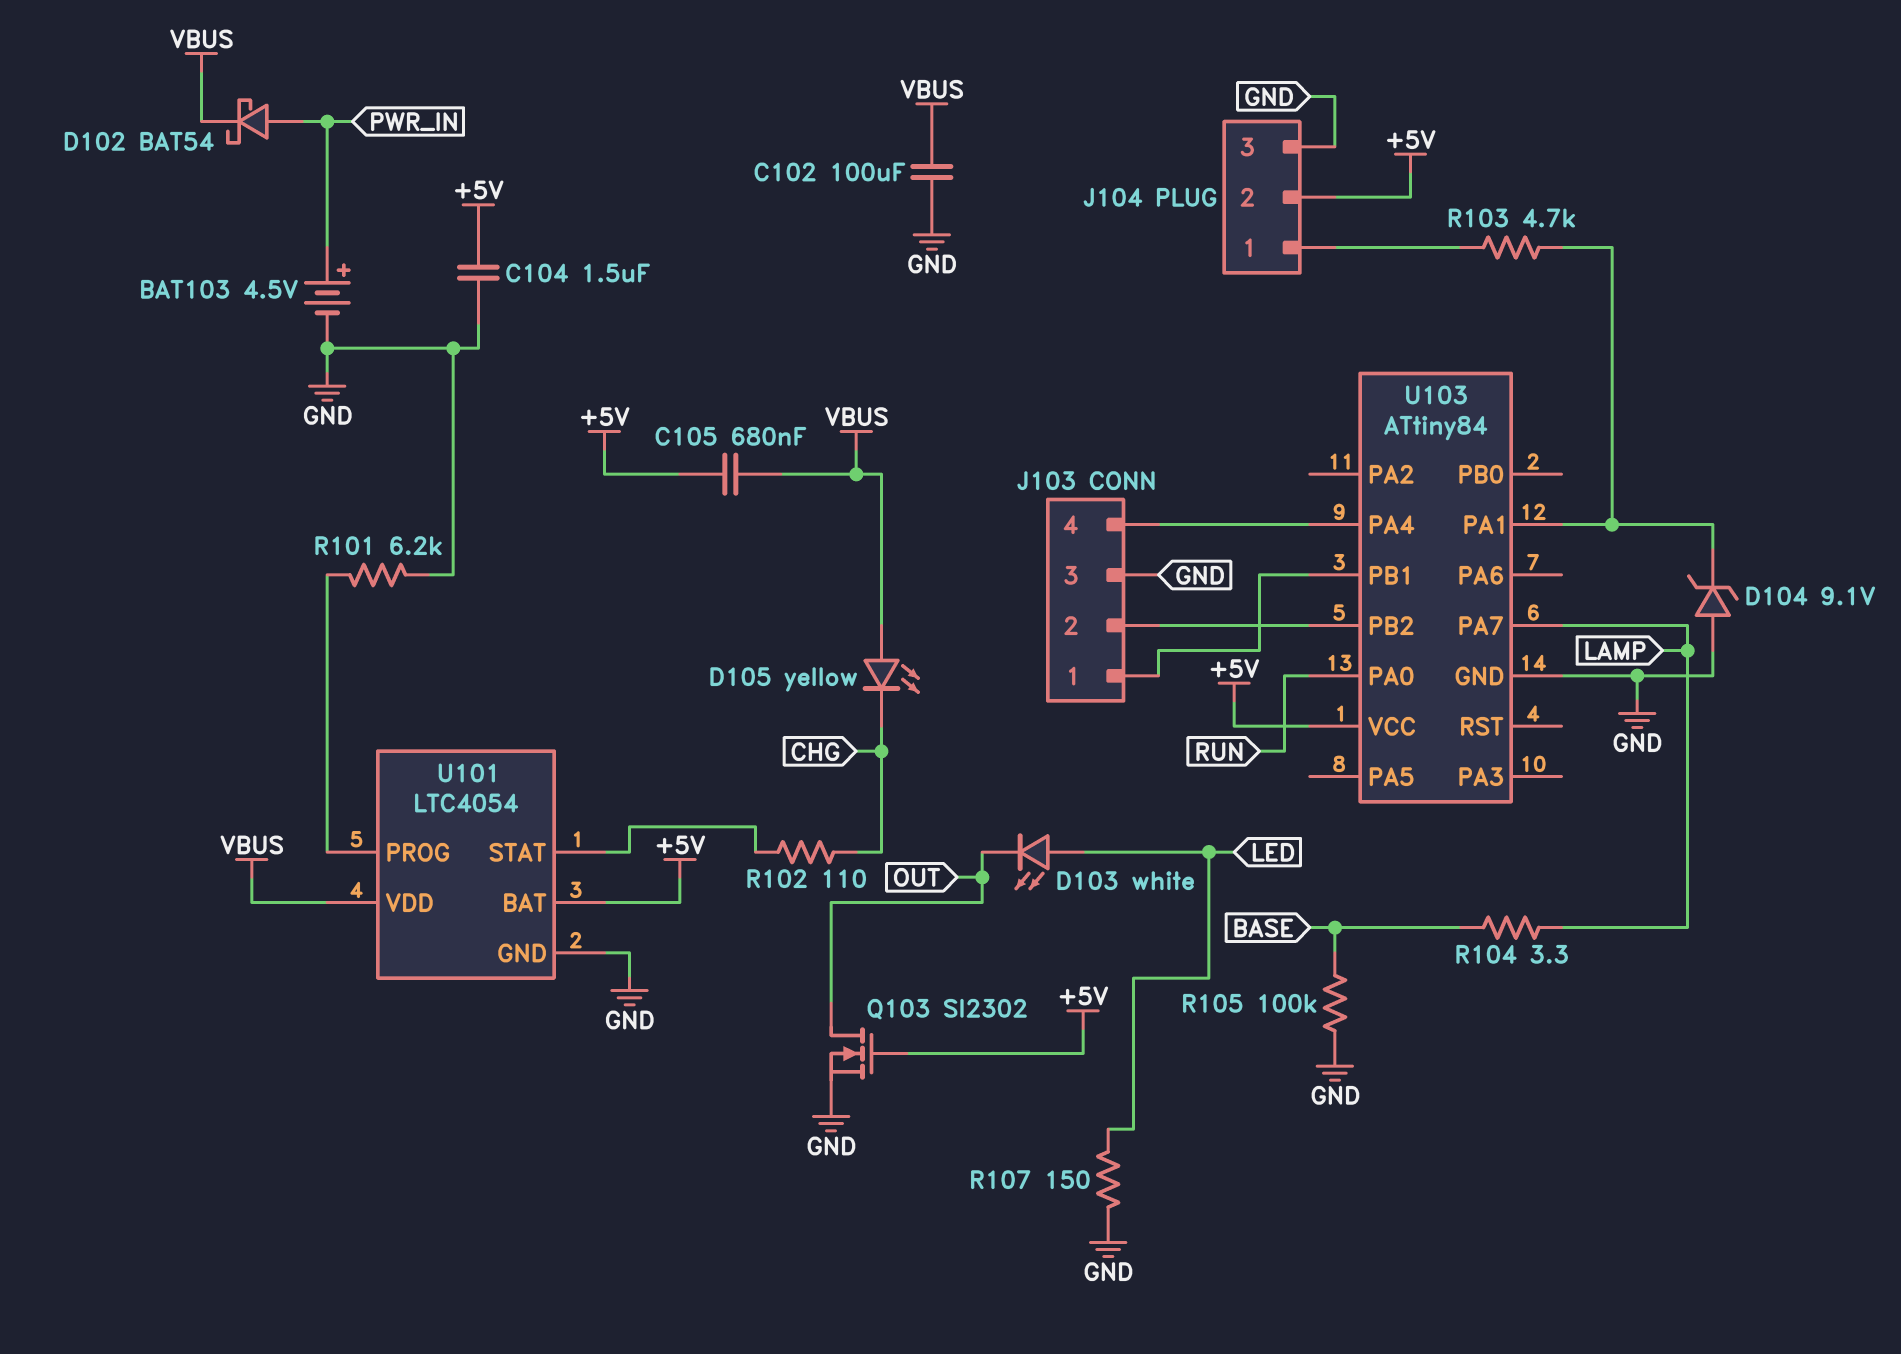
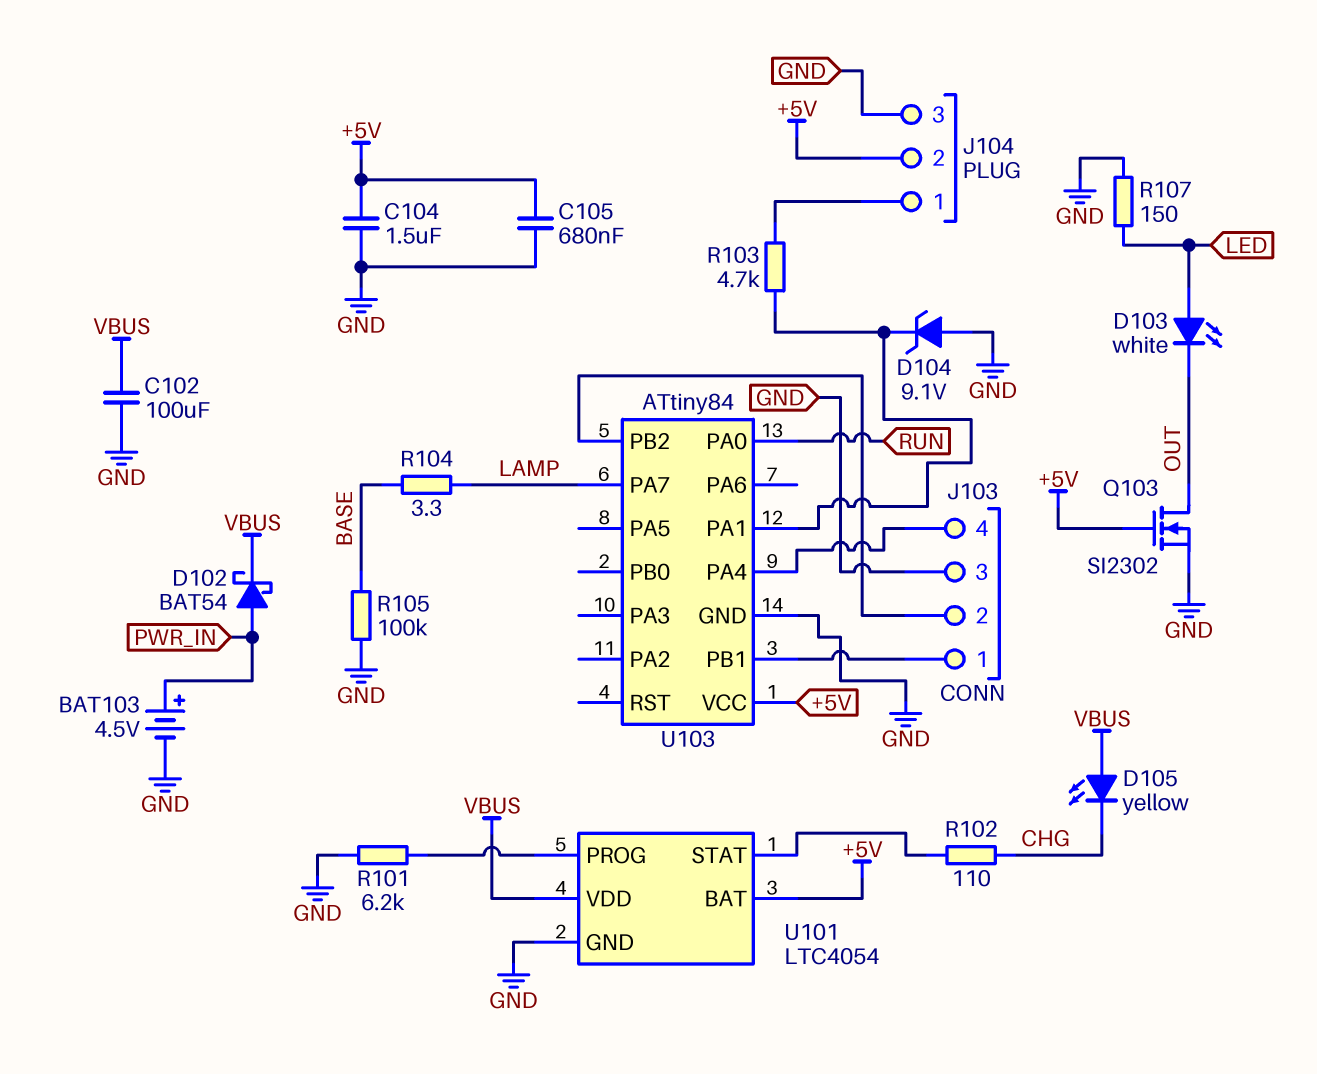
C105: 680nF (+5V, VBUS) -> 680nF (+5V, GND)

